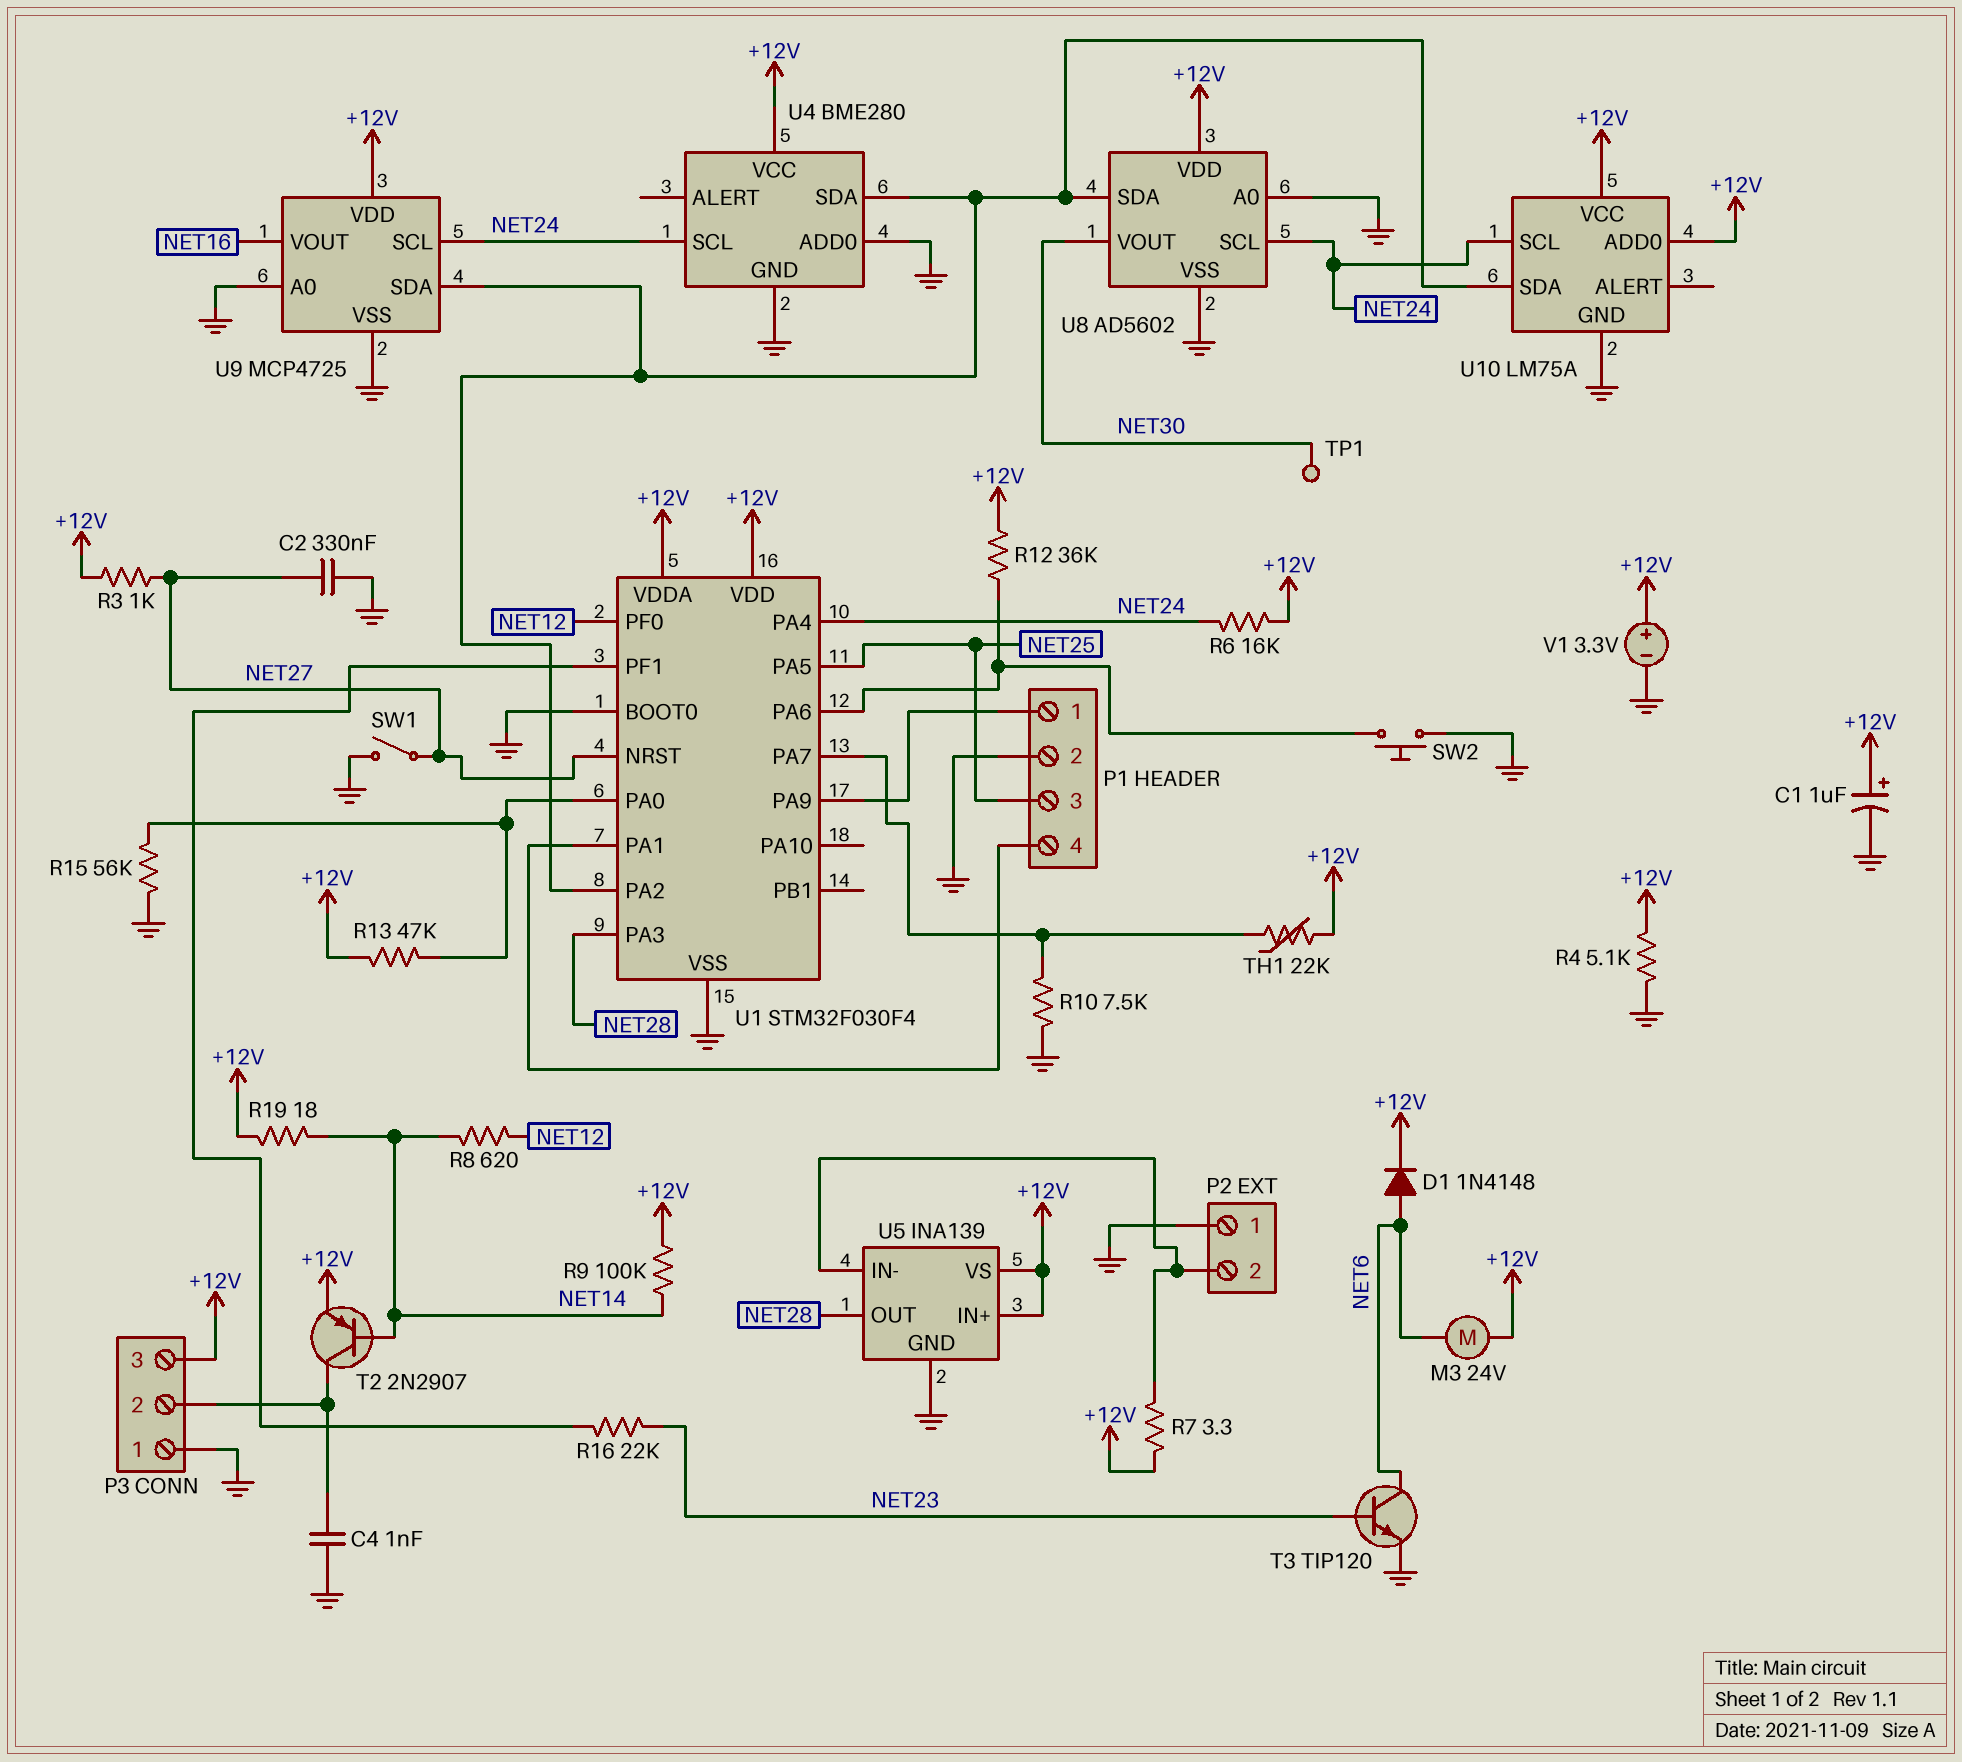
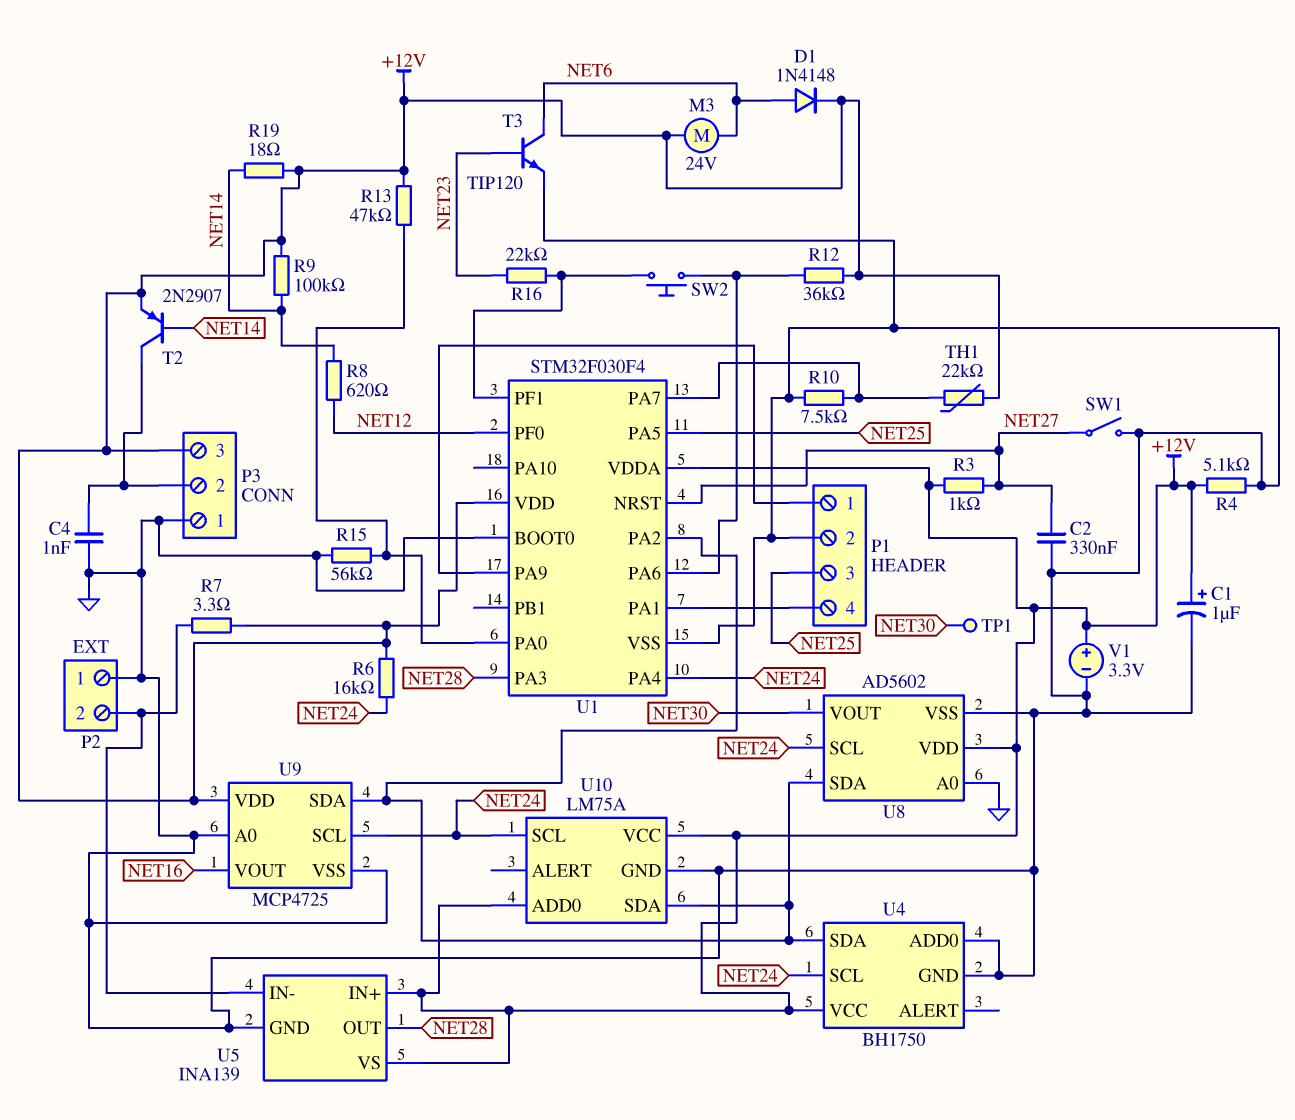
SW2: button (GND, U1/PA6) -> button (U1/PA6, U1/PF1)
U4: BME280 -> BH1750

